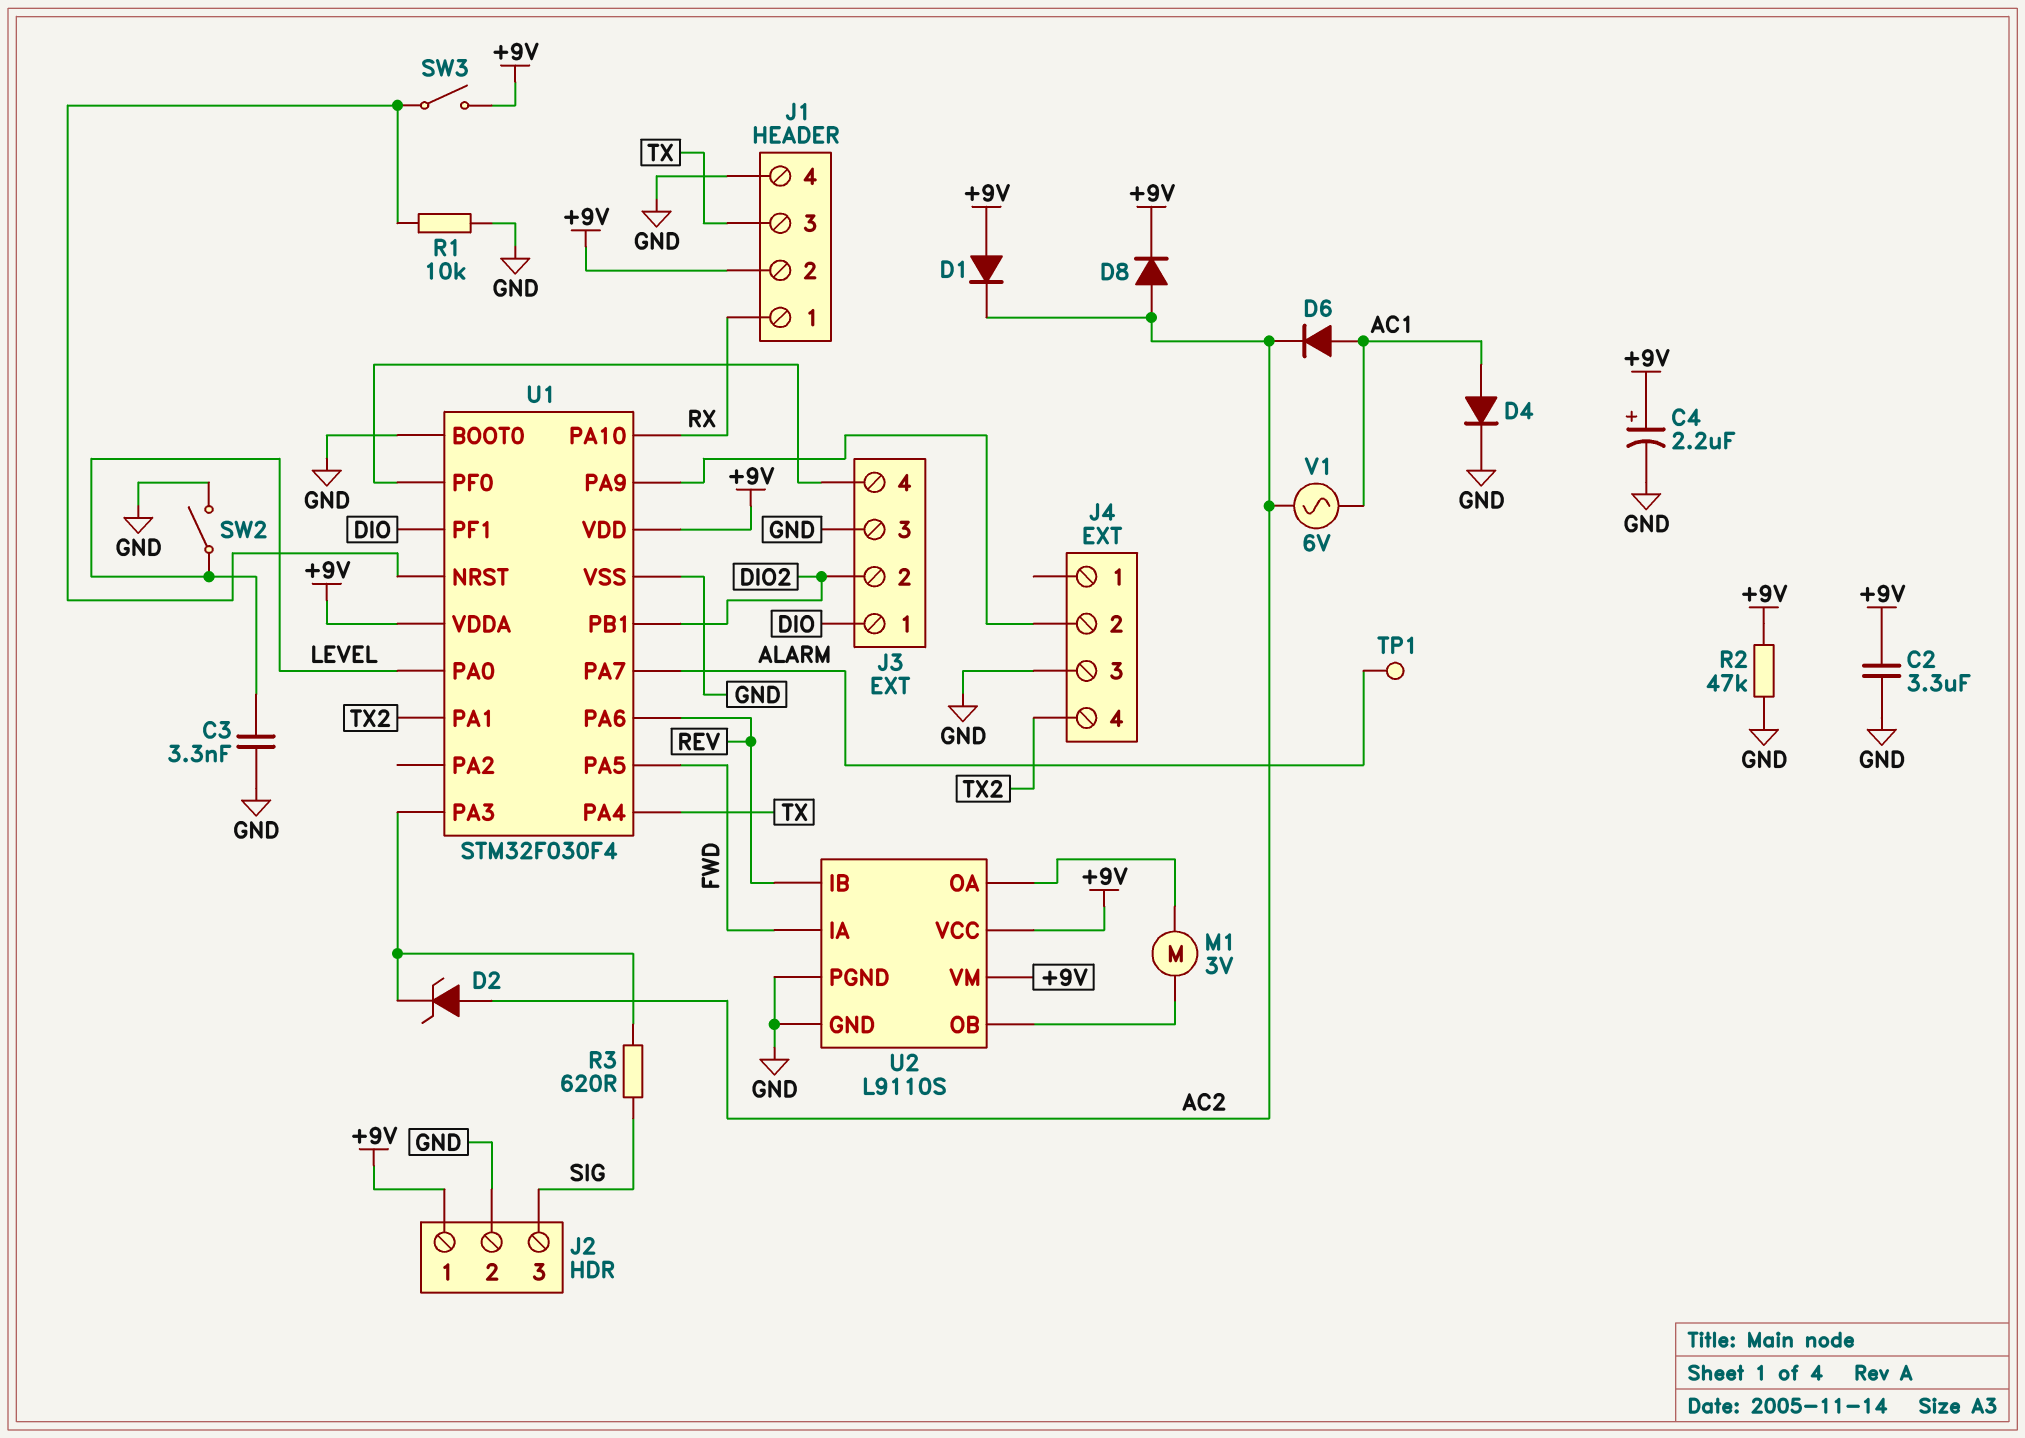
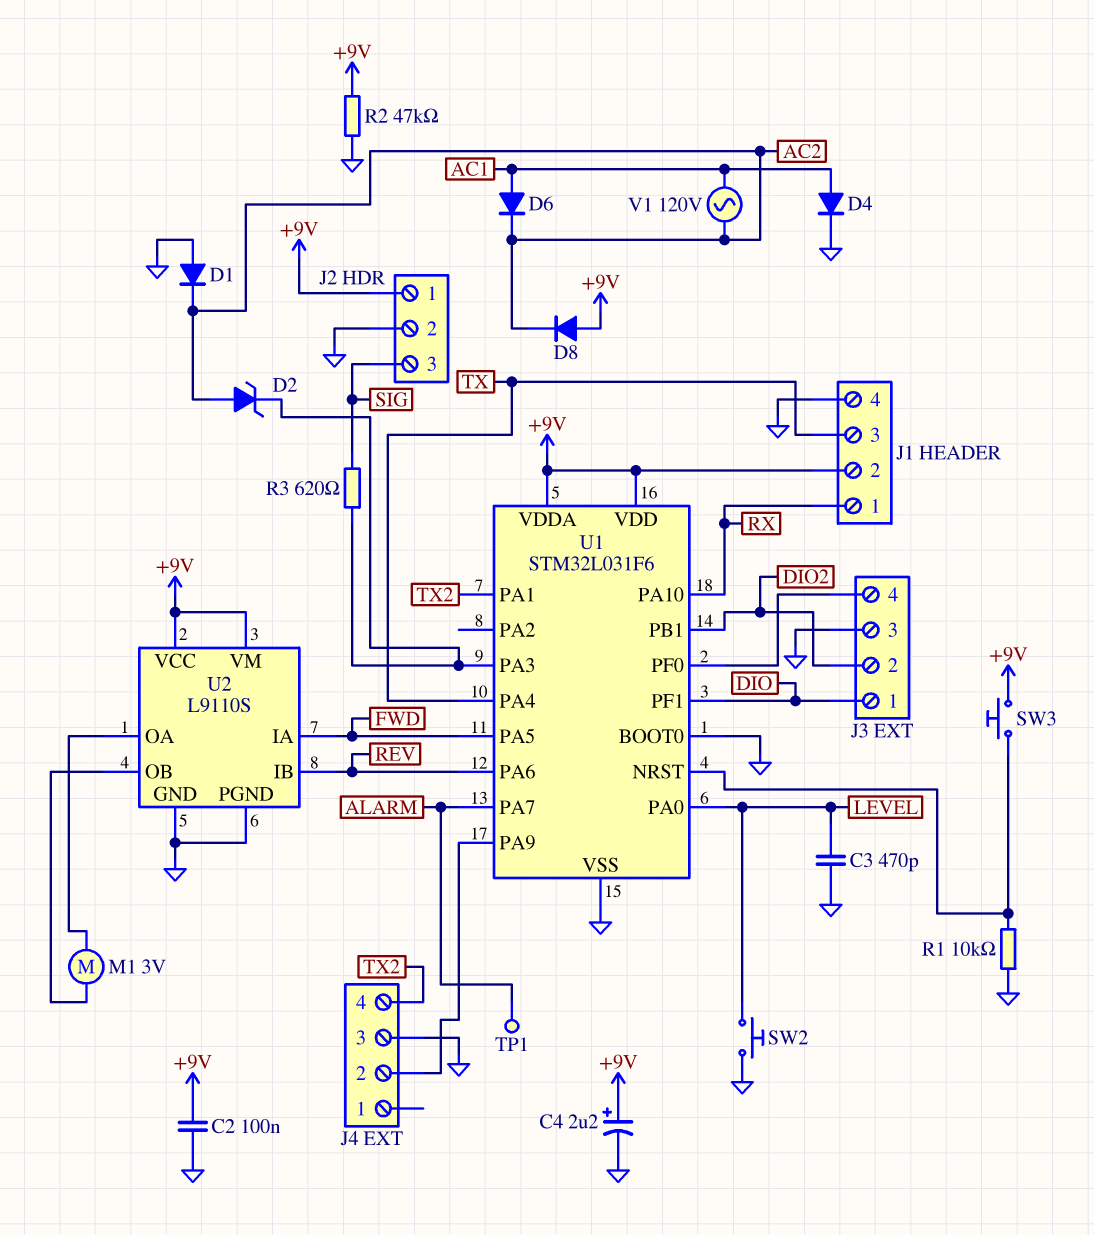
C2: 3.3uF (+9V, GND) -> 100nF (+9V, GND)
C3: 3.3nF (GND, LEVEL) -> 470pF (GND, LEVEL)
D1: diode (A +9V, K AC2) -> diode (A GND, K AC2)
D8: diode (A AC2, K +9V) -> diode (A +9V, K AC2)
SW2: switch (GND, LEVEL) -> button (GND, LEVEL)
SW3: switch (+9V, U1/NRST) -> button (+9V, U1/NRST)
U1: STM32F030F4 -> STM32L031F6
V1: AC 6V (AC1, AC2) -> AC 120V (AC1, AC2)

